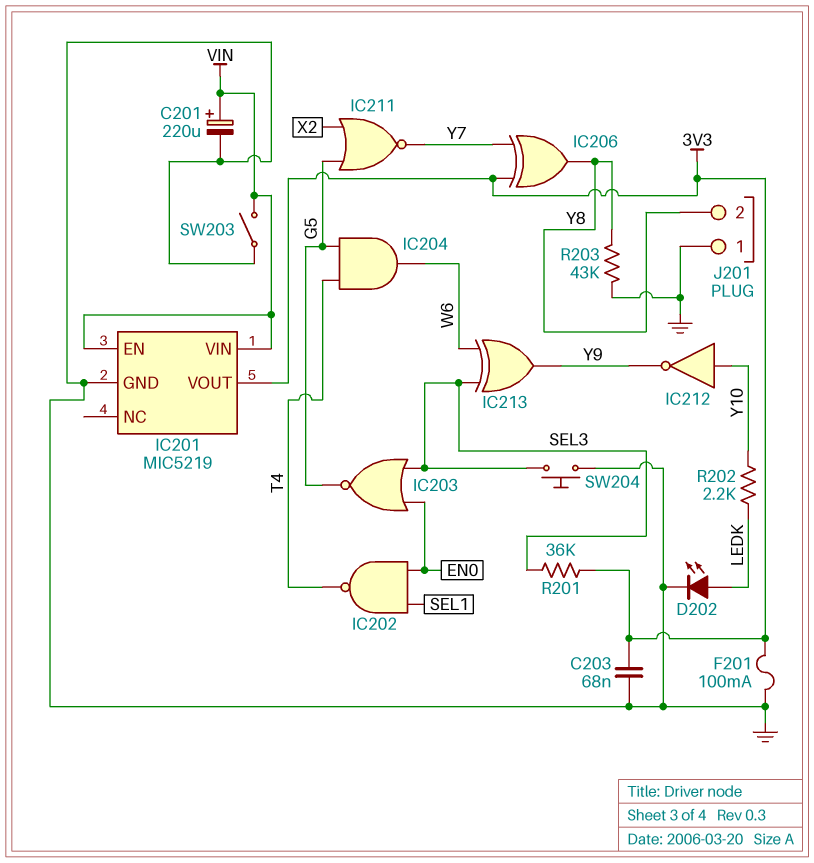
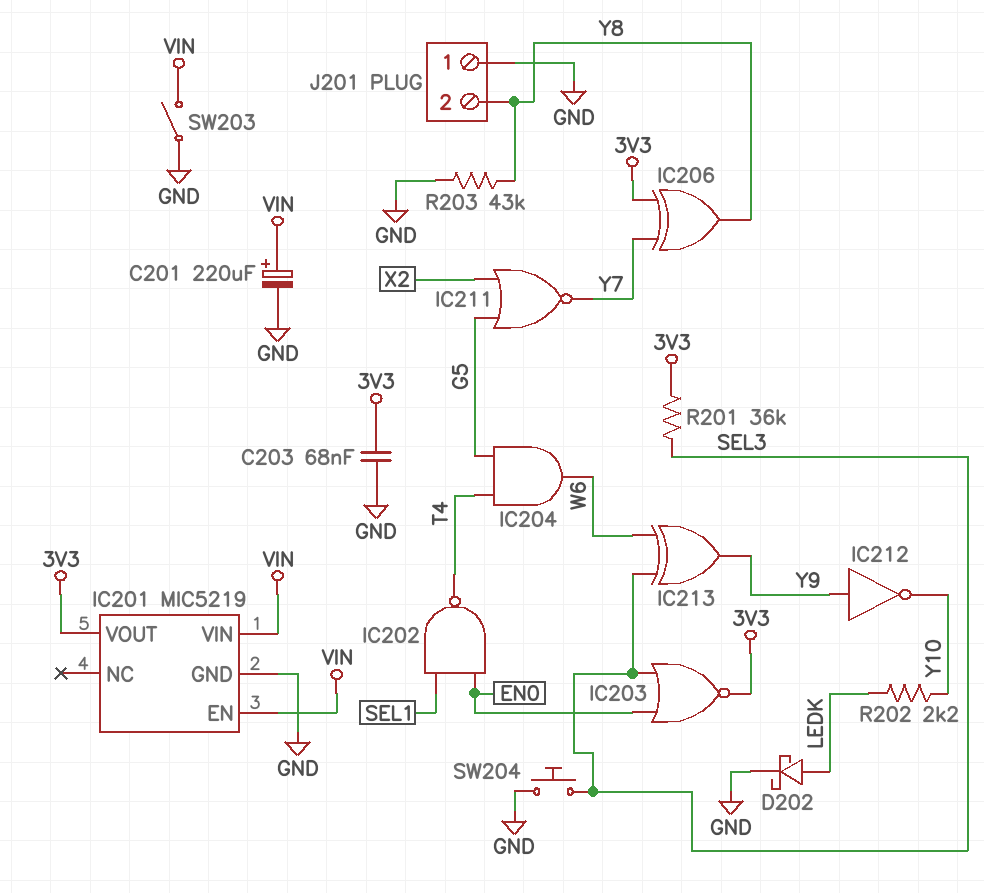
D202: LED (A LEDK, K GND) -> schottky (A LEDK, K GND)
F201: 100mA (3V3, GND) -> none
IC203: NOR (in EN0, in SEL3, out G5) -> NOR (in EN0, in SEL3, out 3V3)
IC212: NOT (in Y10, out Y9) -> NOT (in Y9, out Y10)

